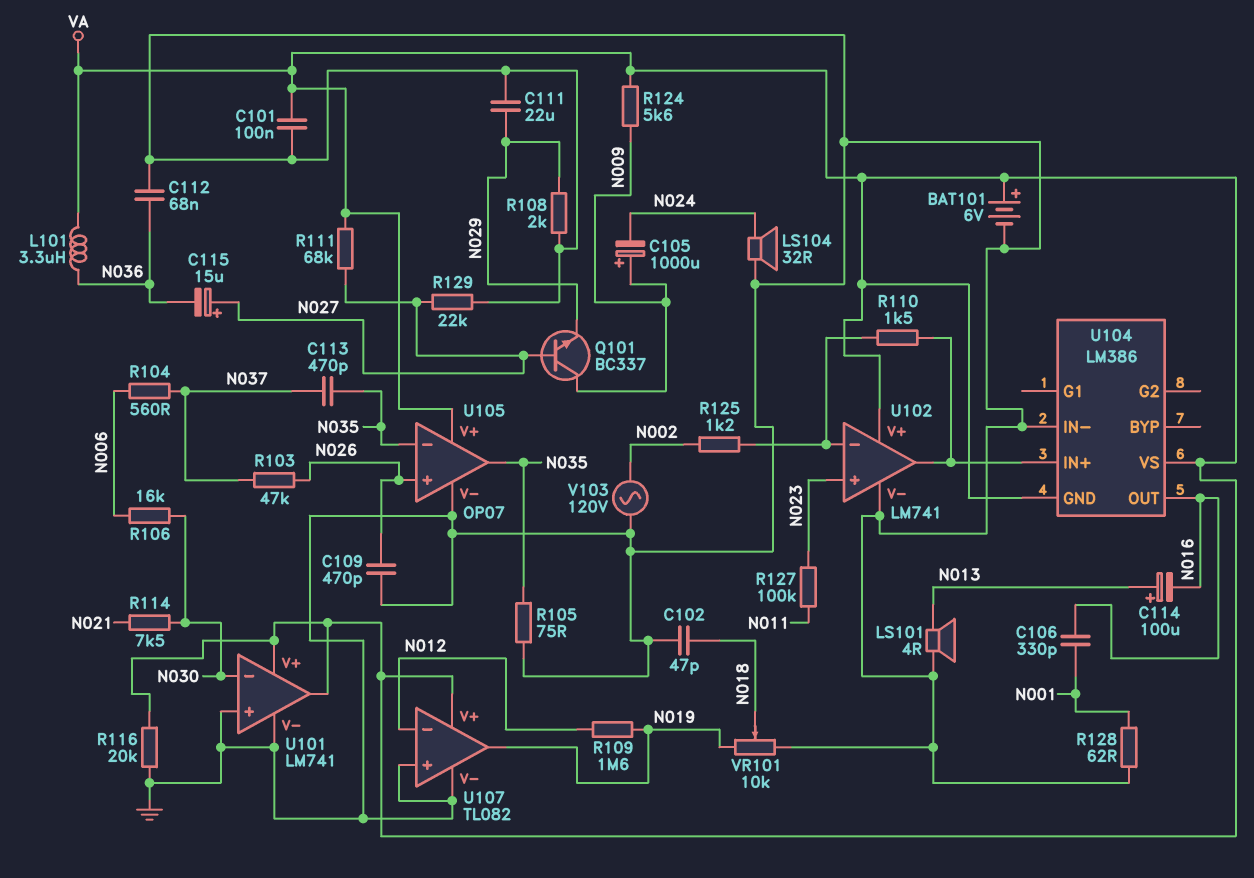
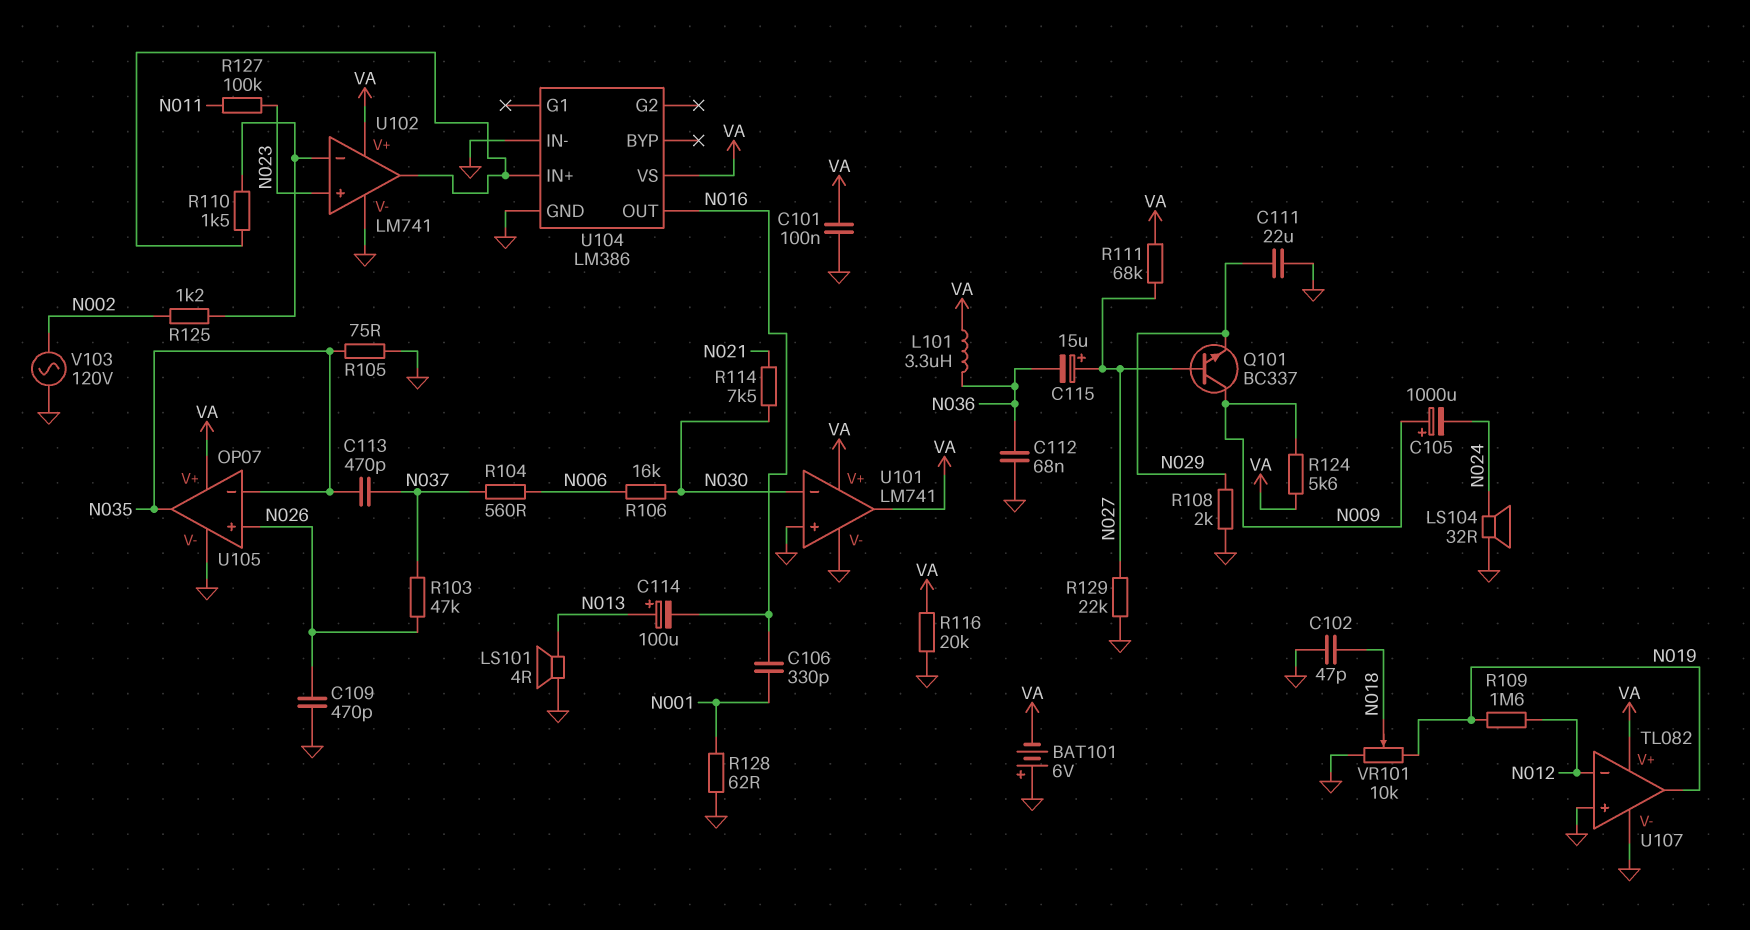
BAT101: 6V (plus VA, minus GND) -> 6V (plus GND, minus VA)
U104 pin GND: VA -> GND

